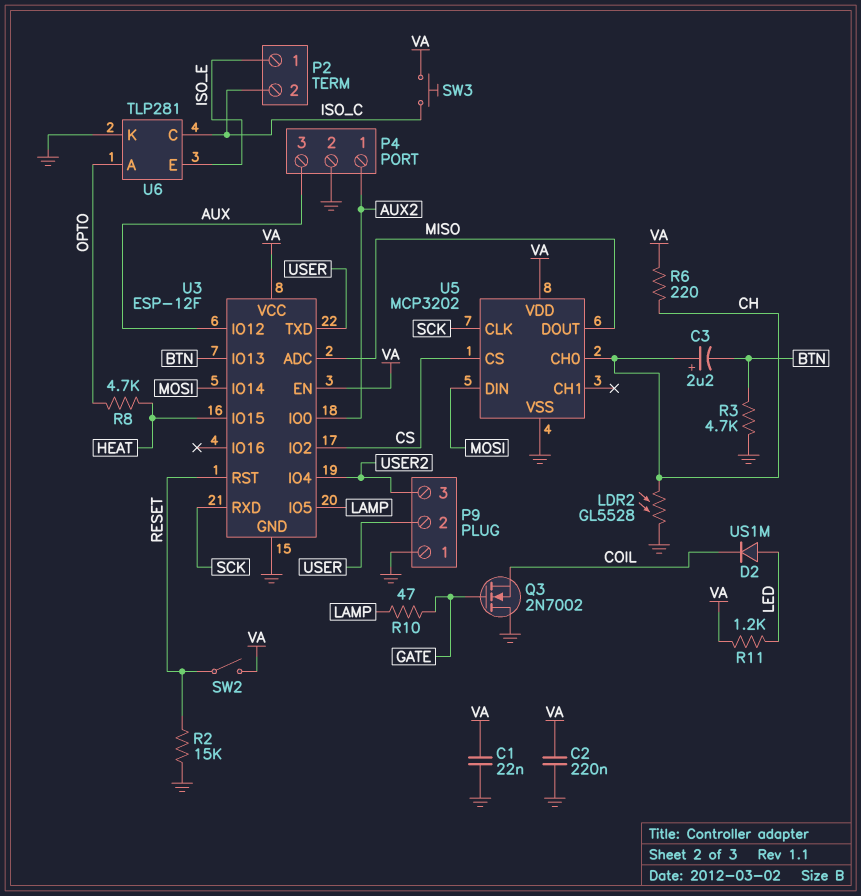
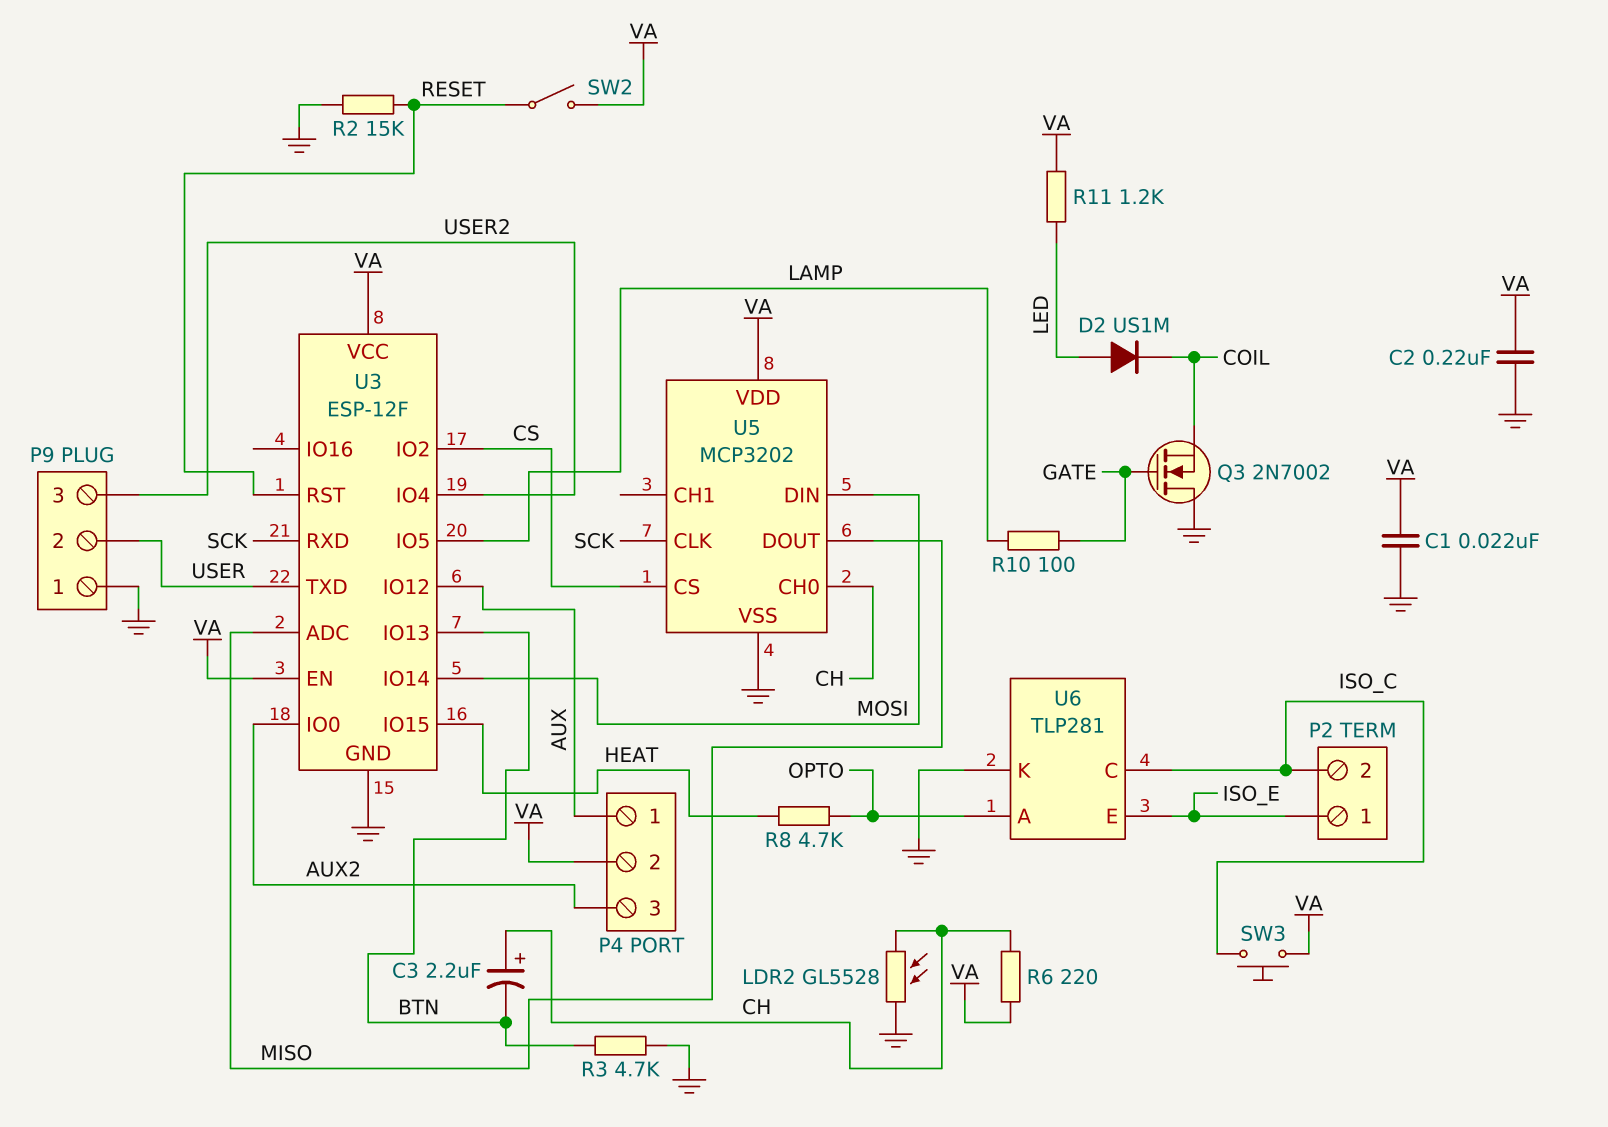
P4 pin 1: AUX2 -> AUX
P4 pin 2: GND -> VA
P4 pin 3: AUX -> AUX2
R10: 47 (GATE, LAMP) -> 100 (GATE, LAMP)

